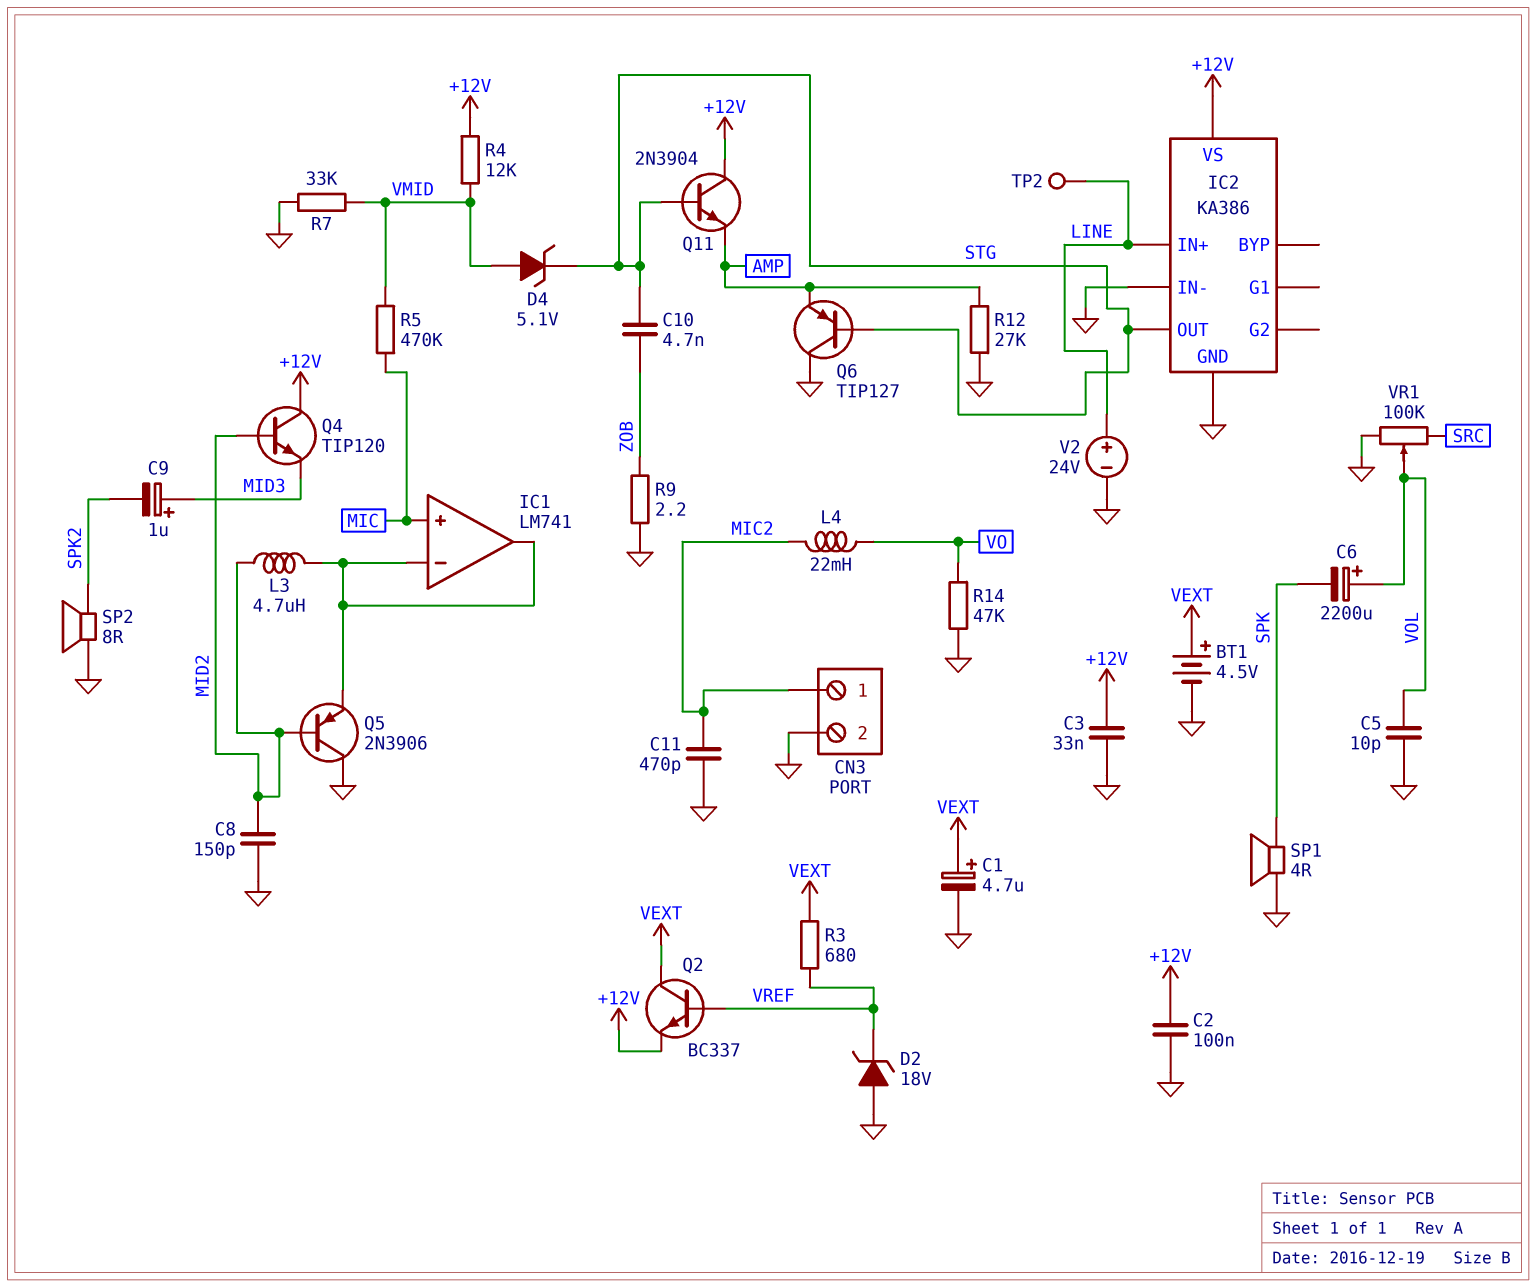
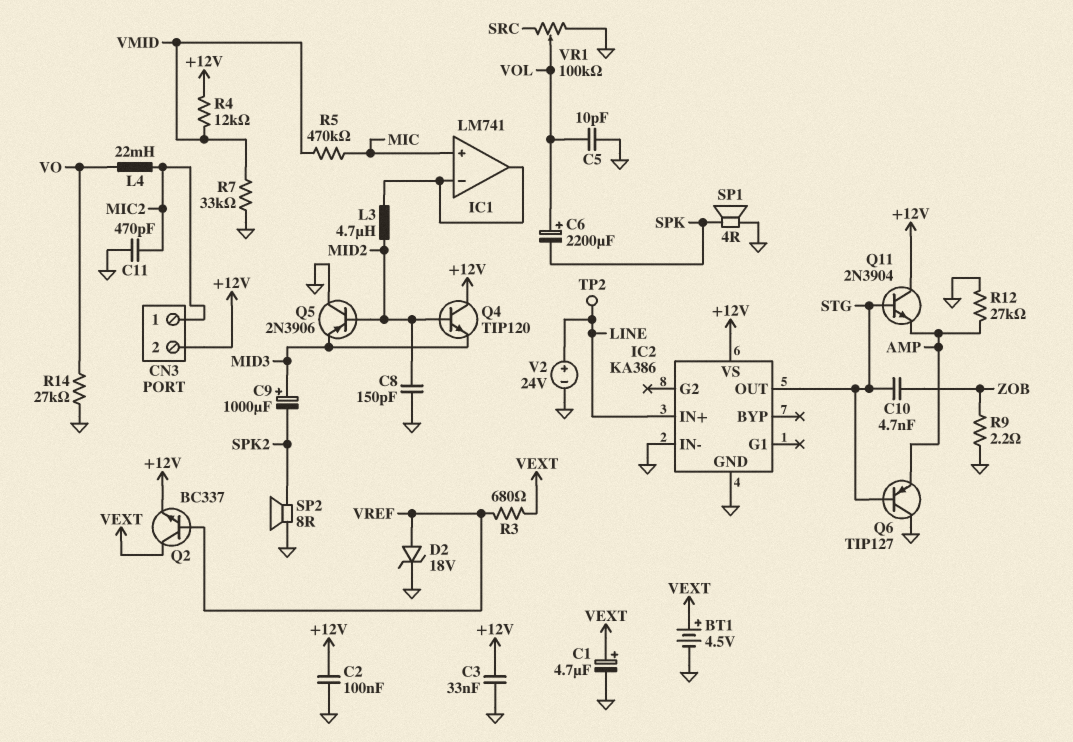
C9: 1uF (plus MID3, minus SPK2) -> 1000uF (plus MID3, minus SPK2)
CN3 pin 2: GND -> +12V
D2: zener 18V (A GND, K VREF) -> zener 18V (A VREF, K GND)
D4: zener 5.1V (A VMID, K STG) -> none
Q5: PNP 2N3906 (B MID2, C GND, E IC1/in-) -> PNP 2N3906 (B MID2, C GND, E MID3)
R14: 47k (GND, VO) -> 27k (GND, VO)

